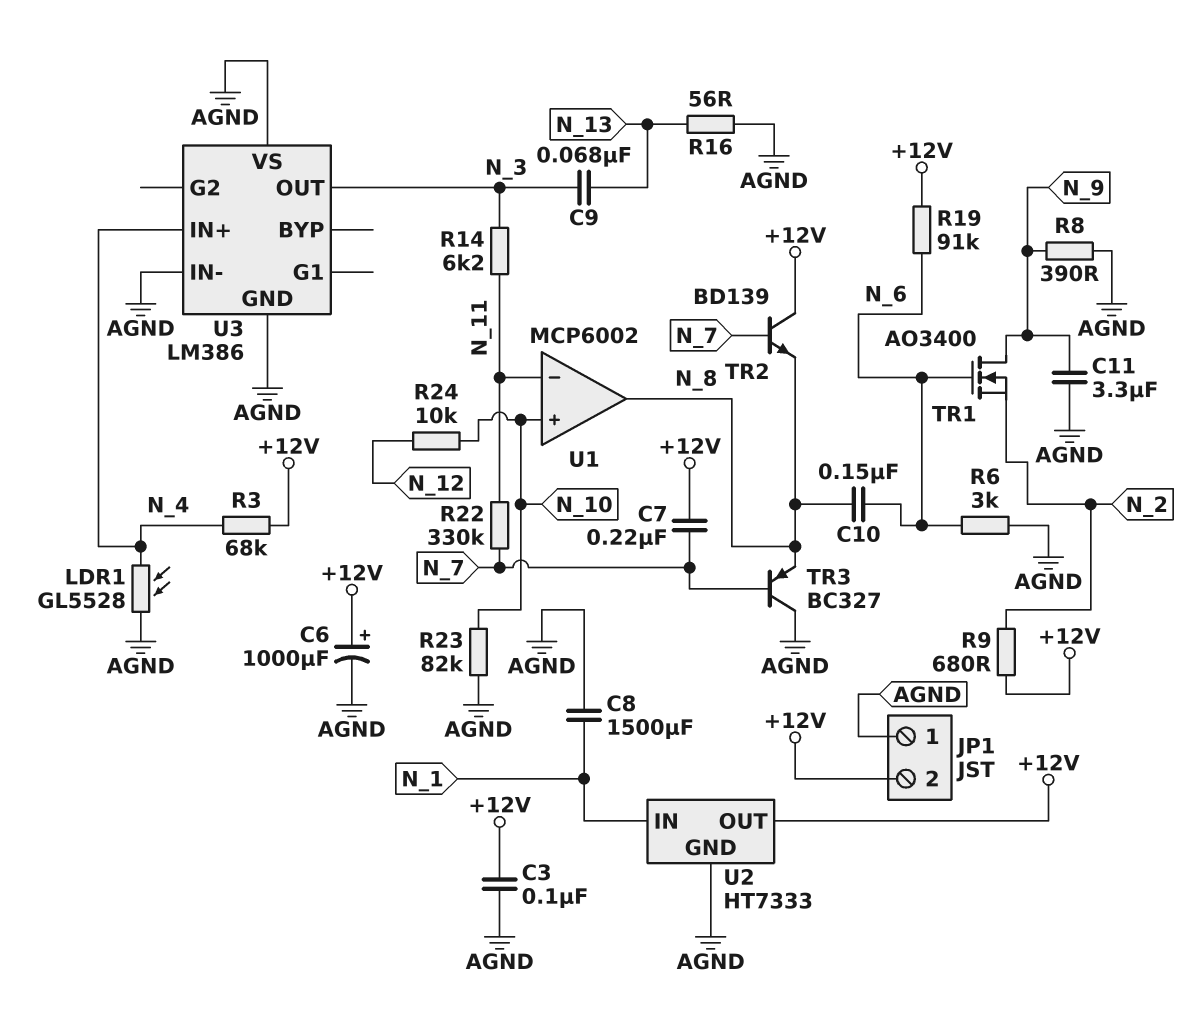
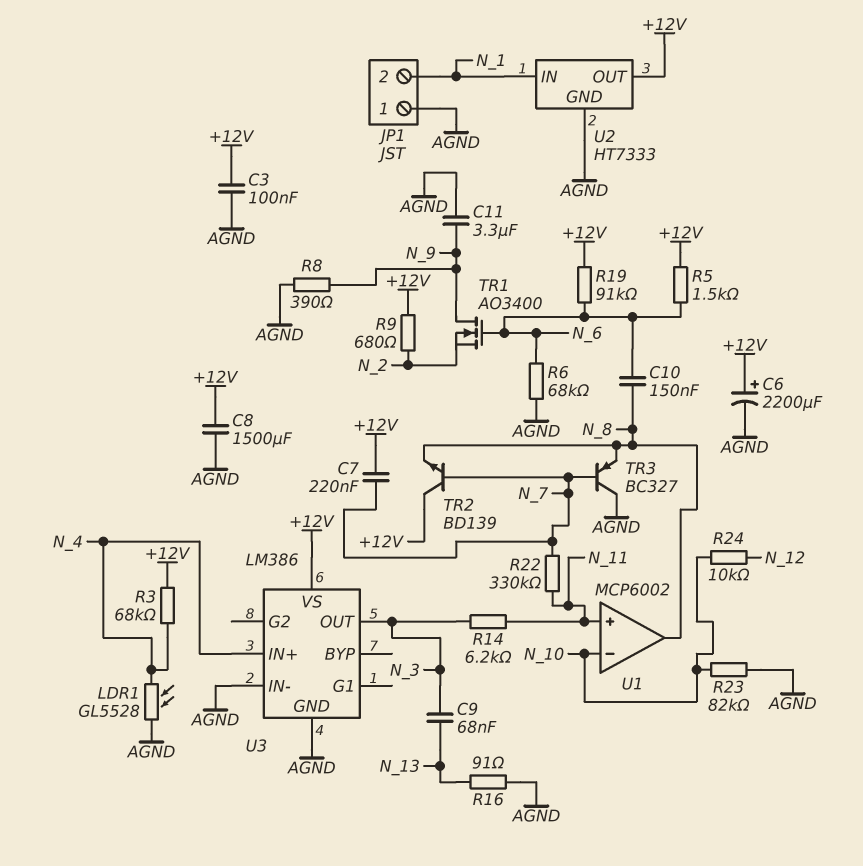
C6: 1000uF (plus +12V, minus AGND) -> 2200uF (plus +12V, minus AGND)
C8: 1500uF (AGND, N_1) -> 1500uF (+12V, AGND)
JP1 pin 2: +12V -> N_1
R5: none -> 1.5k (+12V, N_6)
R6: 3k (AGND, N_6) -> 68k (AGND, N_6)
R16: 56 (AGND, N_13) -> 91 (AGND, N_13)
U1 pin in+: N_10 -> N_11
U1 pin in-: N_11 -> N_10
U3 pin VS: AGND -> +12V

